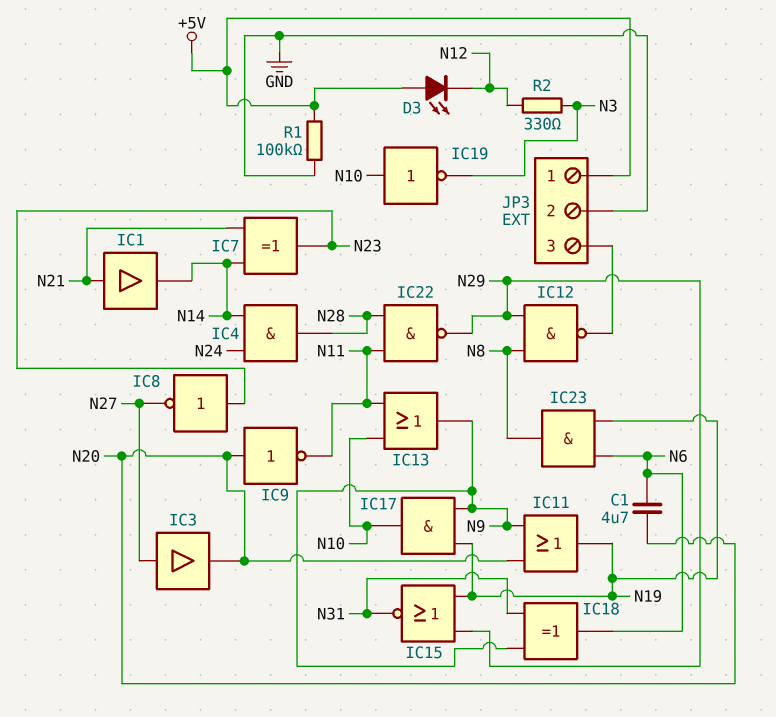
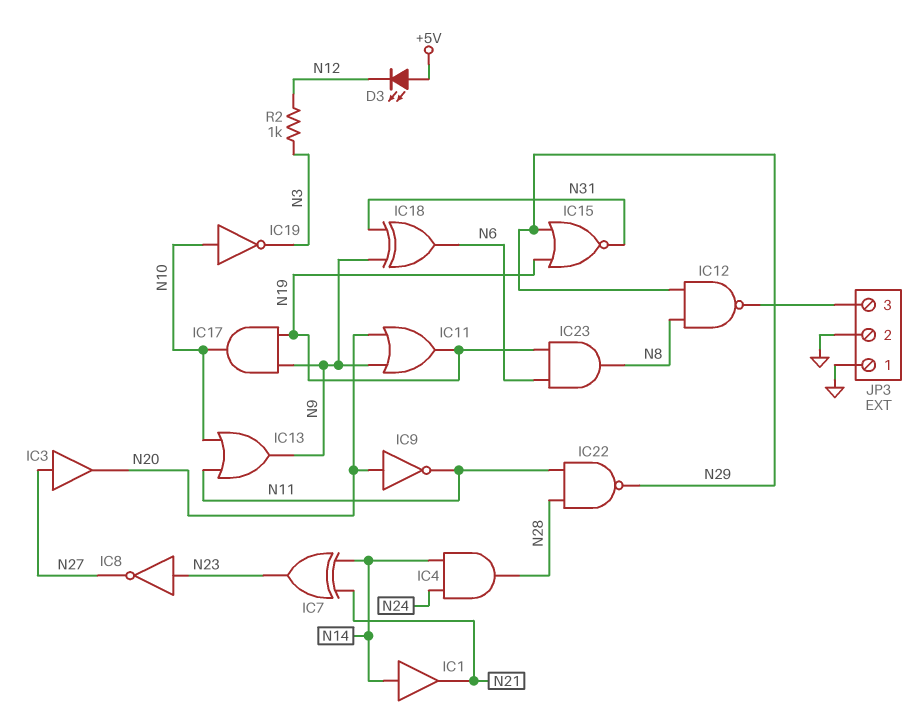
C1: 4.7uF (N6, N20) -> none
IC1: buffer (in N21, out N14) -> buffer (in N14, out N21)
JP3 pin 1: +5V -> GND
R1: 100k (+5V, GND) -> none
R2: 330 (N3, N12) -> 1k (N3, N12)

